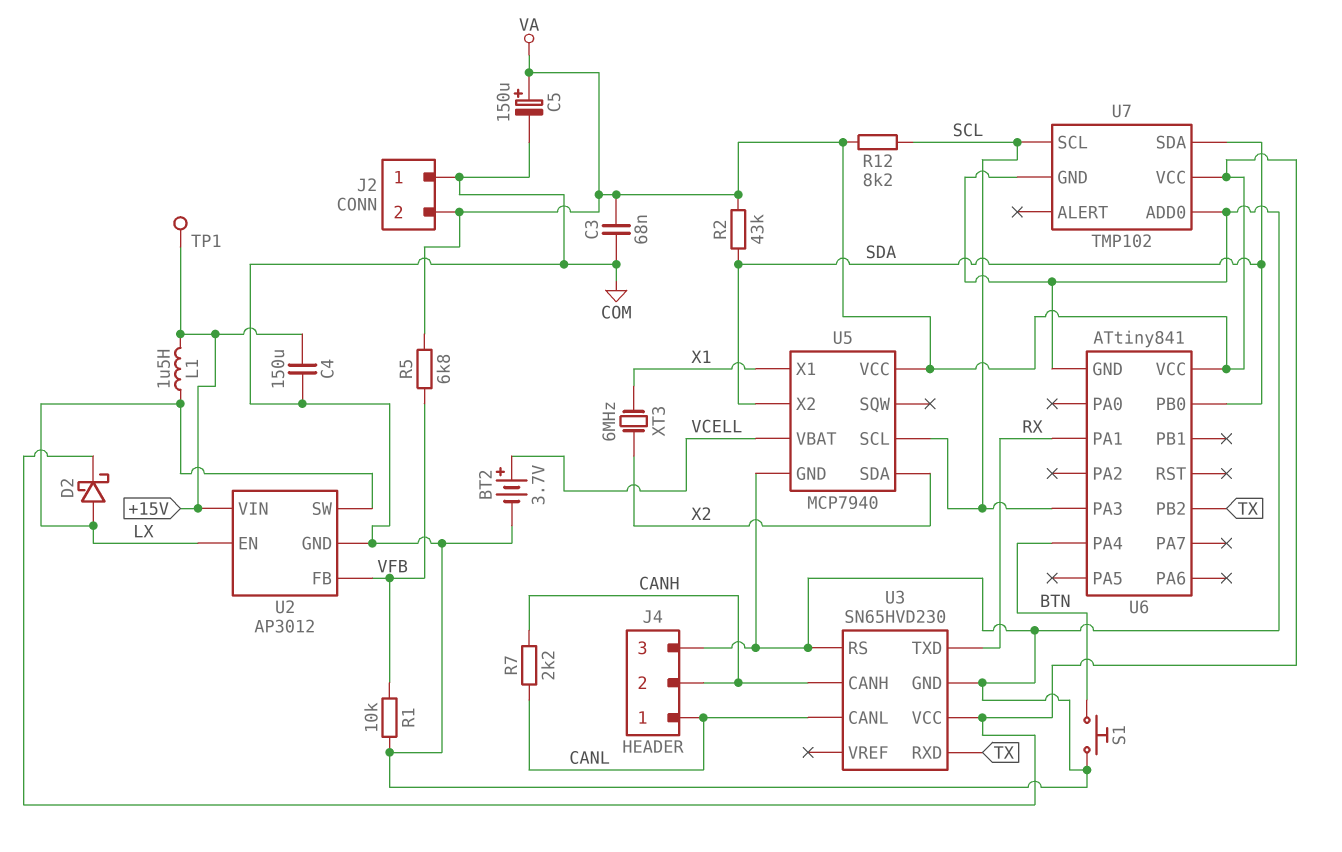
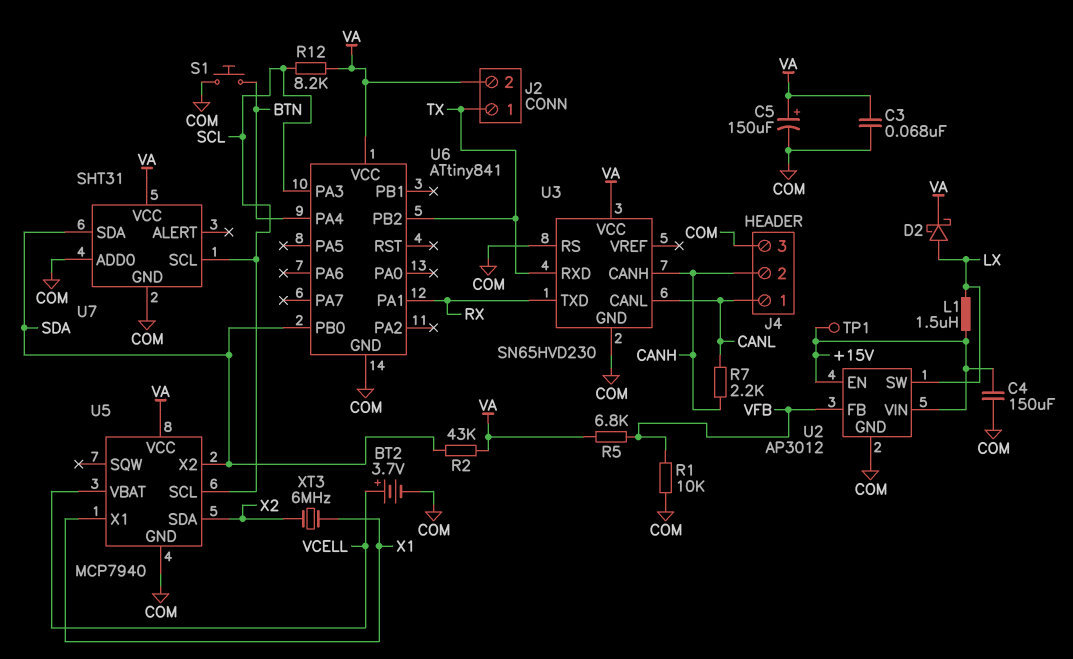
J2 pin 1: COM -> TX
U2 pin EN: LX -> +15V
U7: TMP102 -> SHT31

